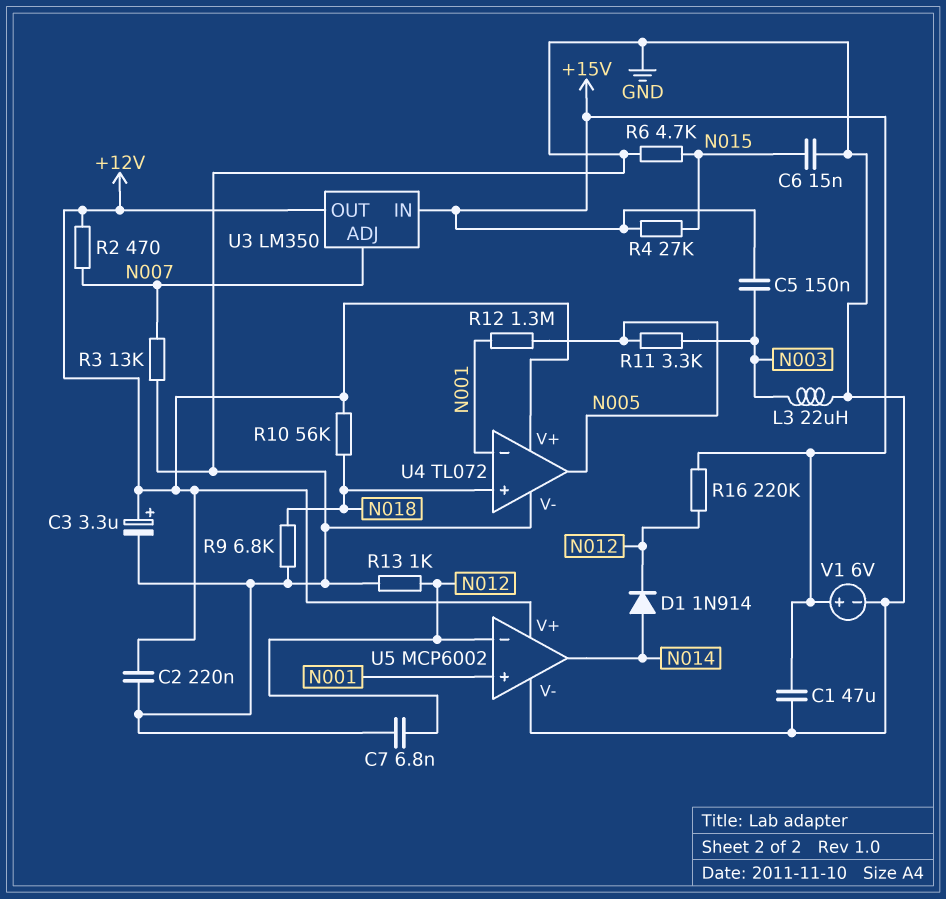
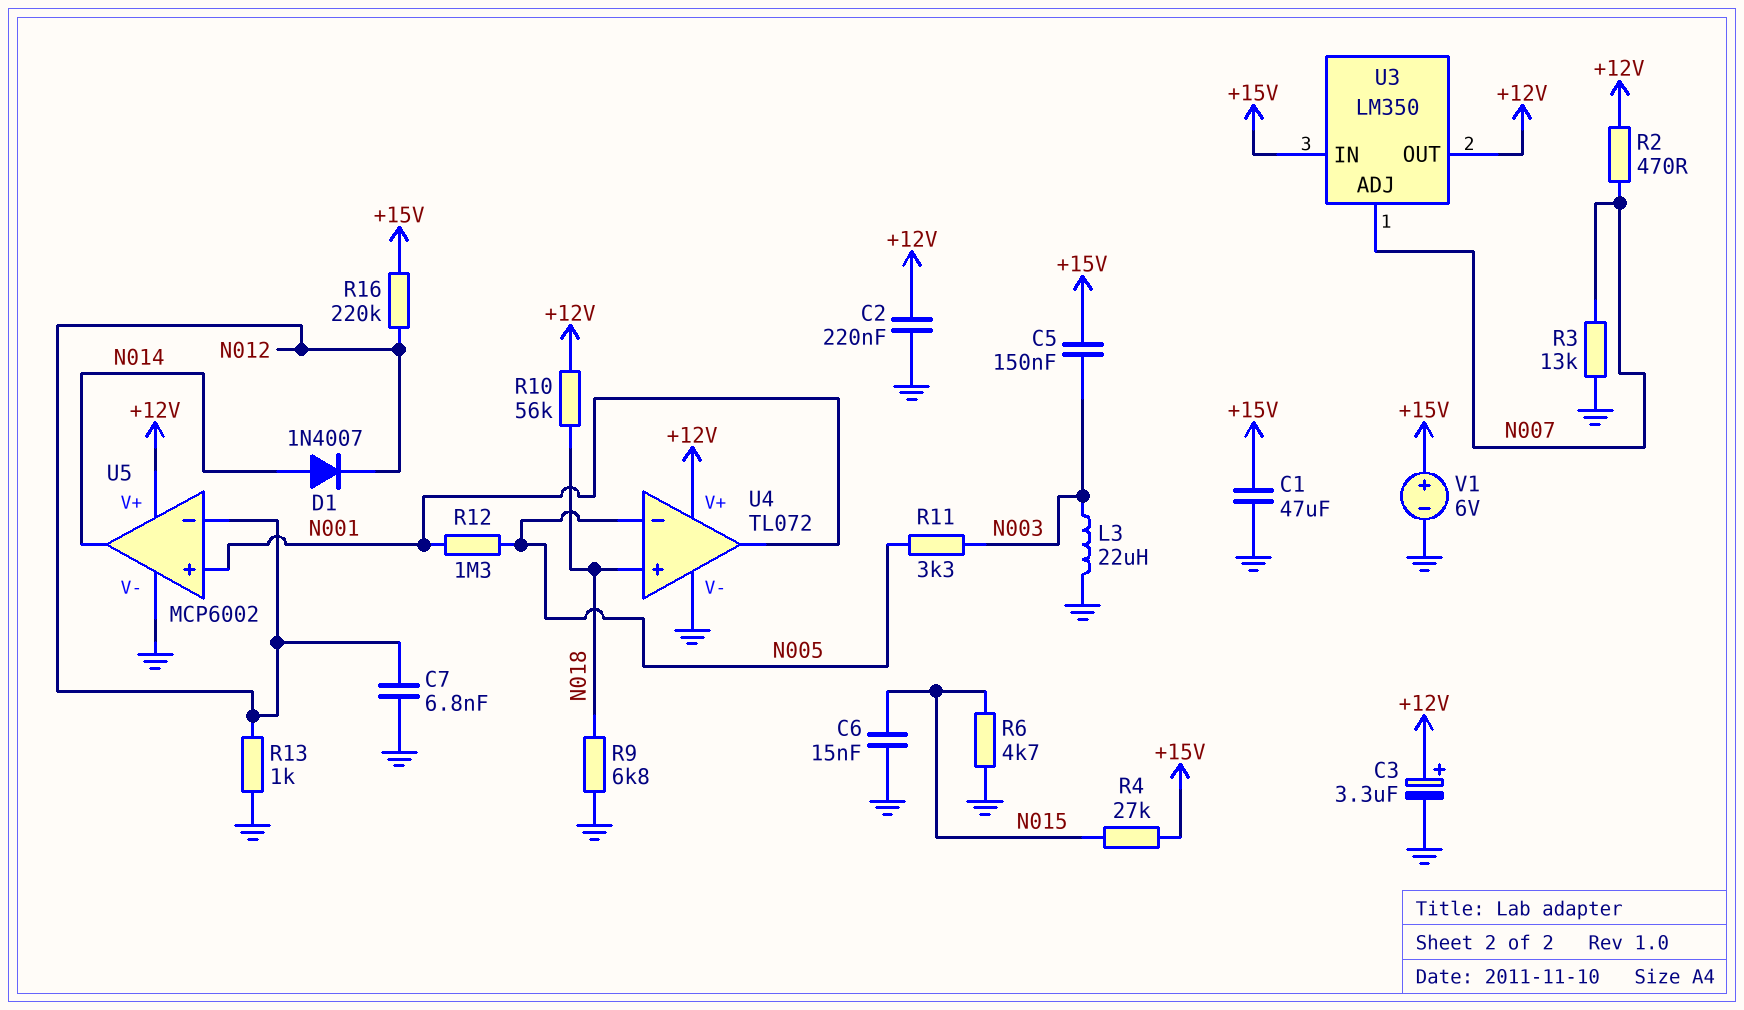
D1: diode 1N914 (A N014, K N012) -> diode 1N4007 (A N014, K N012)
U4 pin in-: N001 -> N005
U4 pin out: N005 -> N001

